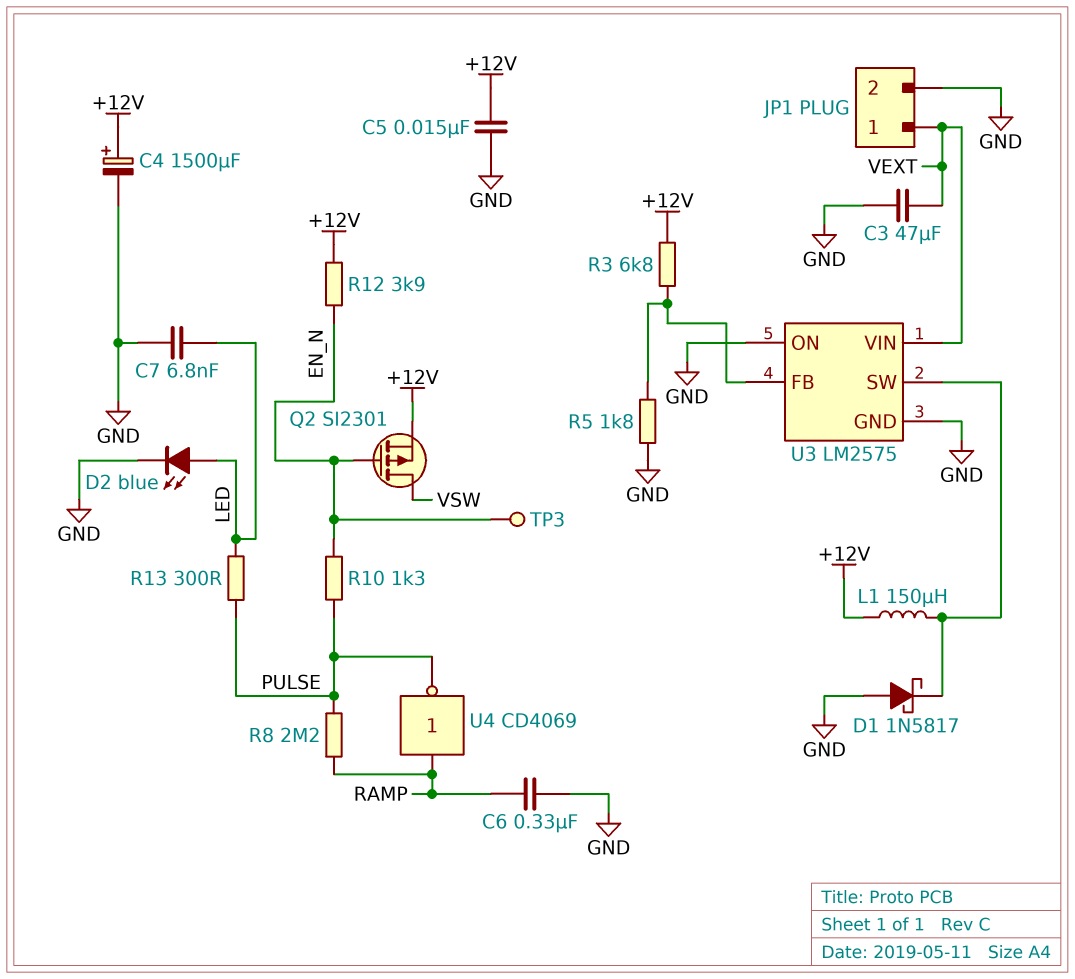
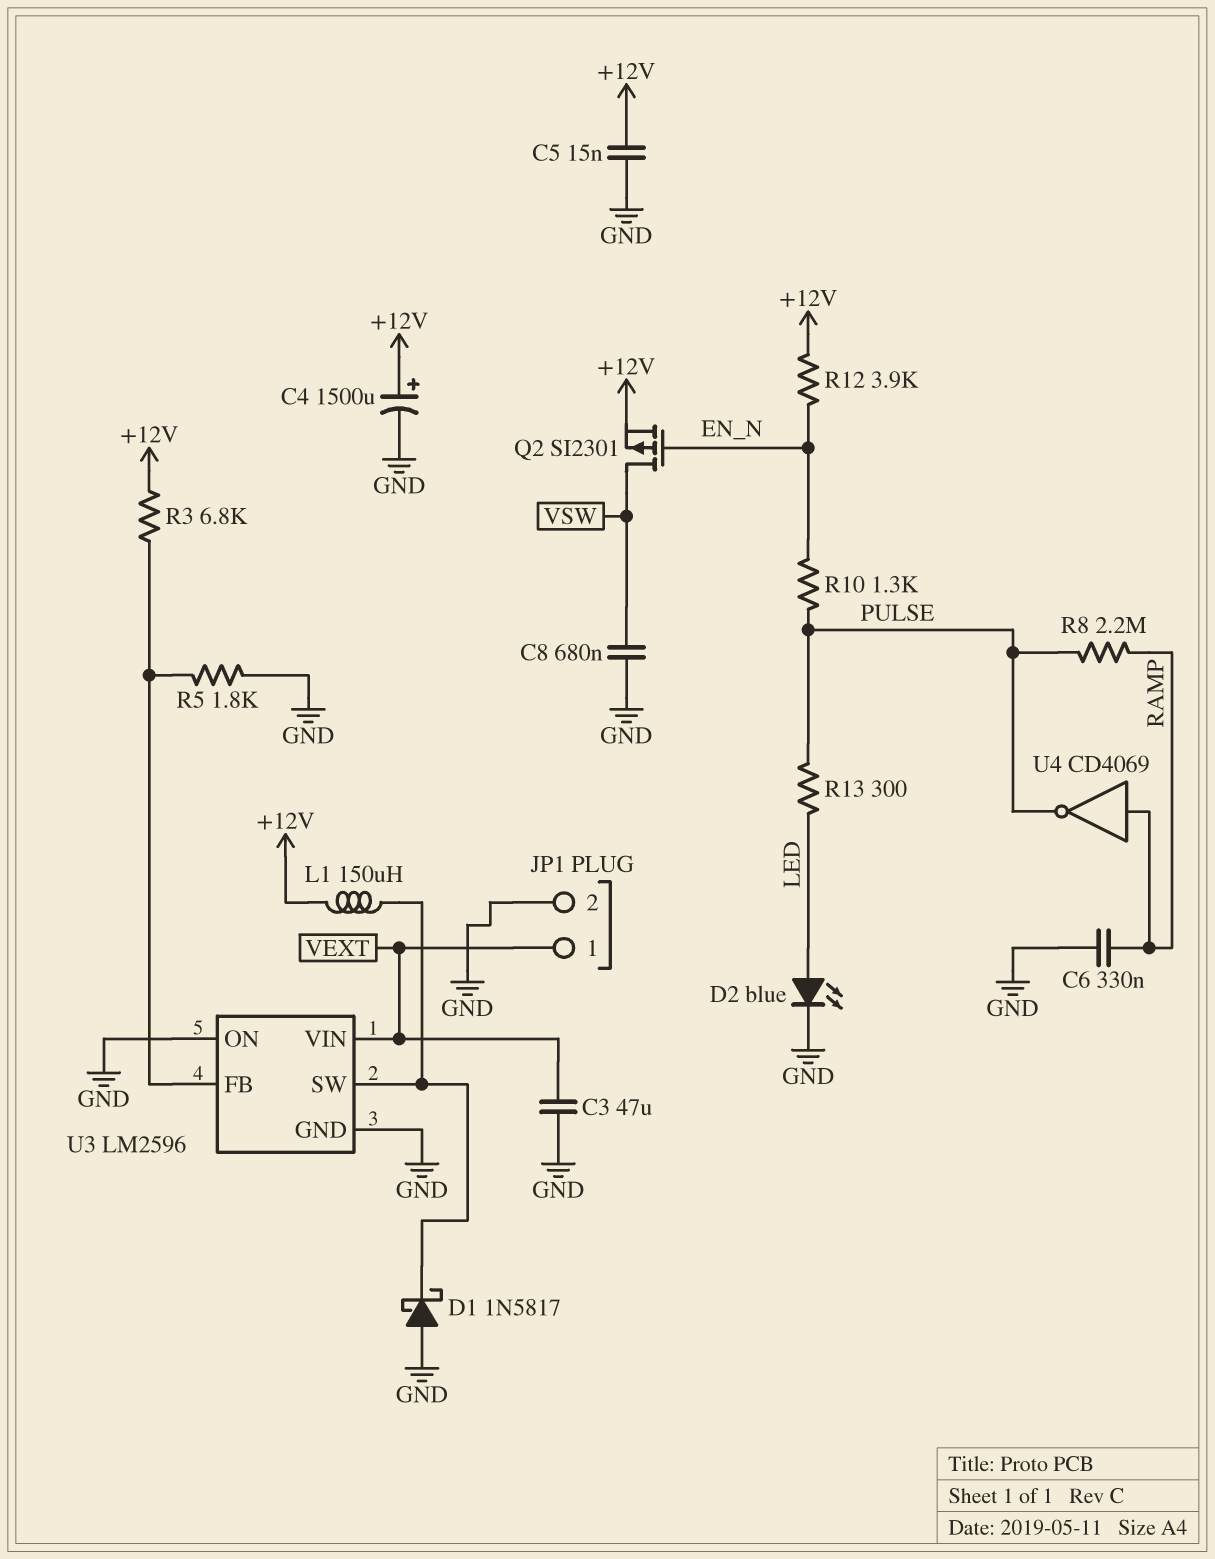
C7: 6.8nF (GND, LED) -> none
C8: none -> 680nF (GND, VSW)
TP3: test point (EN_N) -> none
U3: LM2575 -> LM2596

